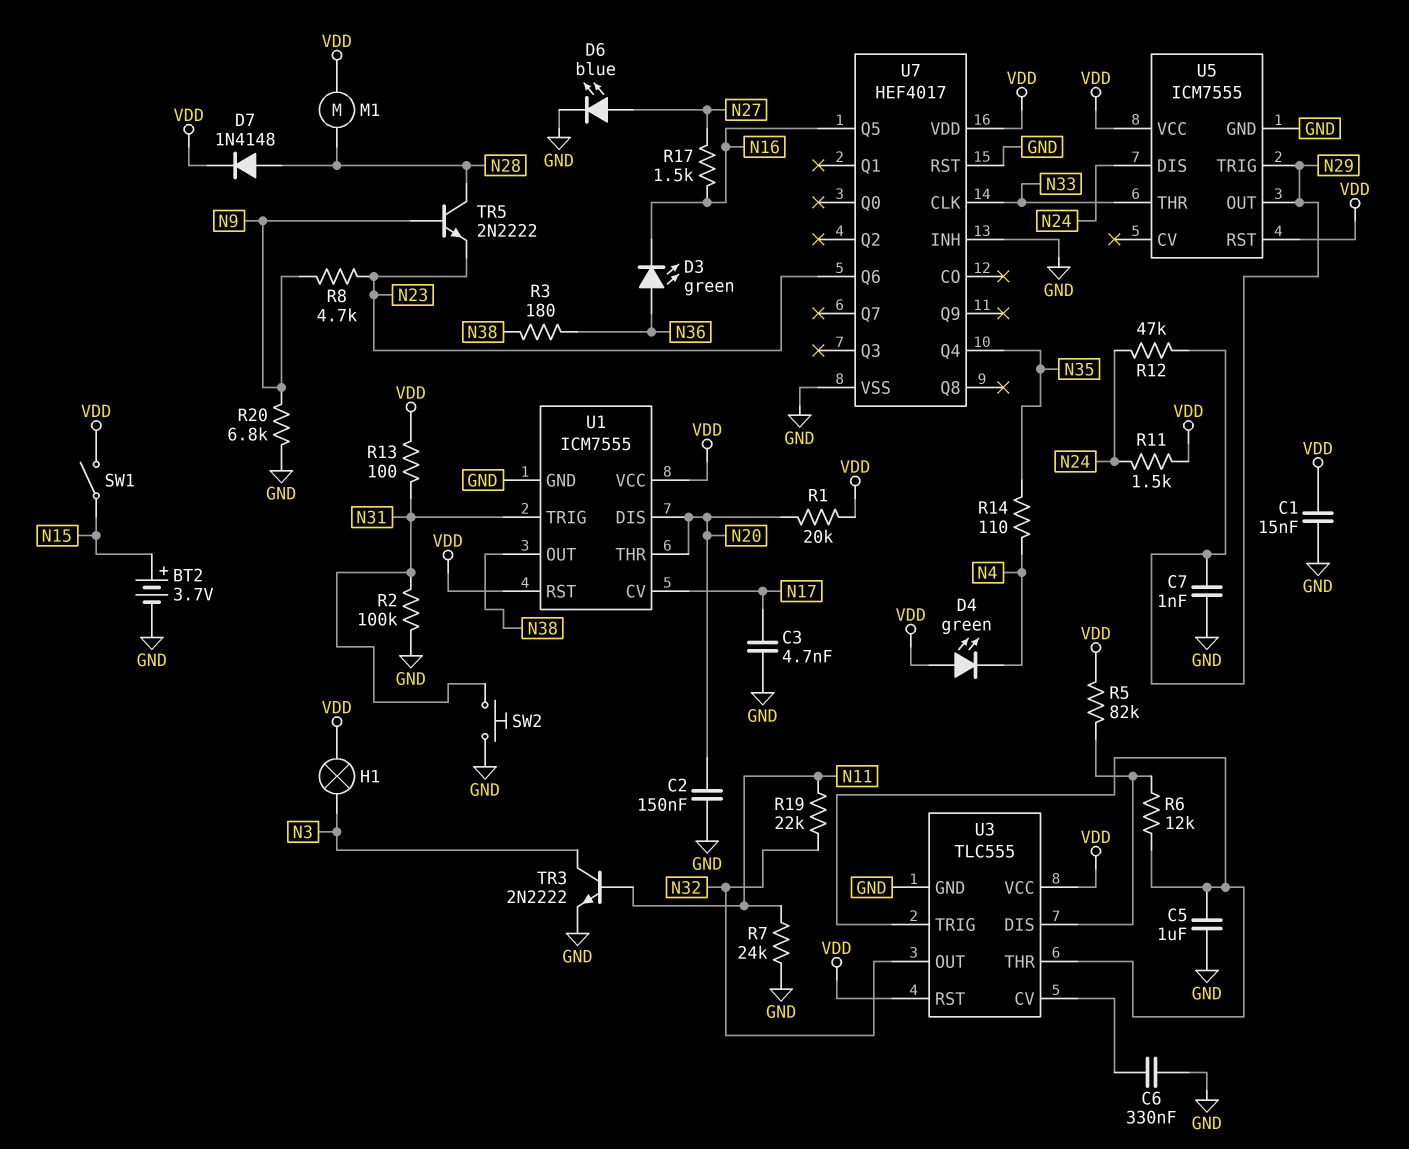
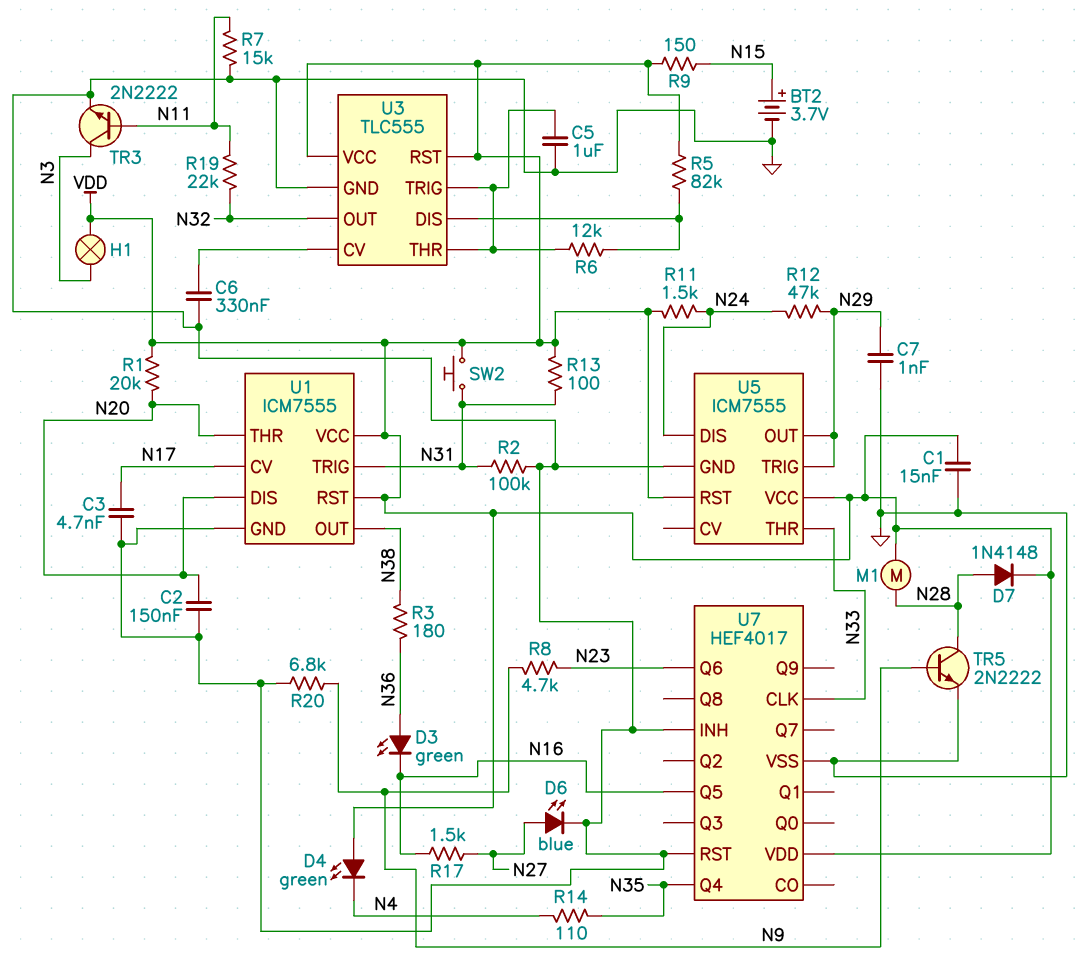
R7: 24k (GND, N11) -> 15k (GND, N11)
R9: none -> 150 (N15, VDD)
SW1: switch (N15, VDD) -> none
SW2: button (GND, N31) -> button (N31, VDD)
TR5: NPN 2N2222 (B N9, C N28, E N23) -> NPN 2N2222 (B N9, C N28, E GND)

